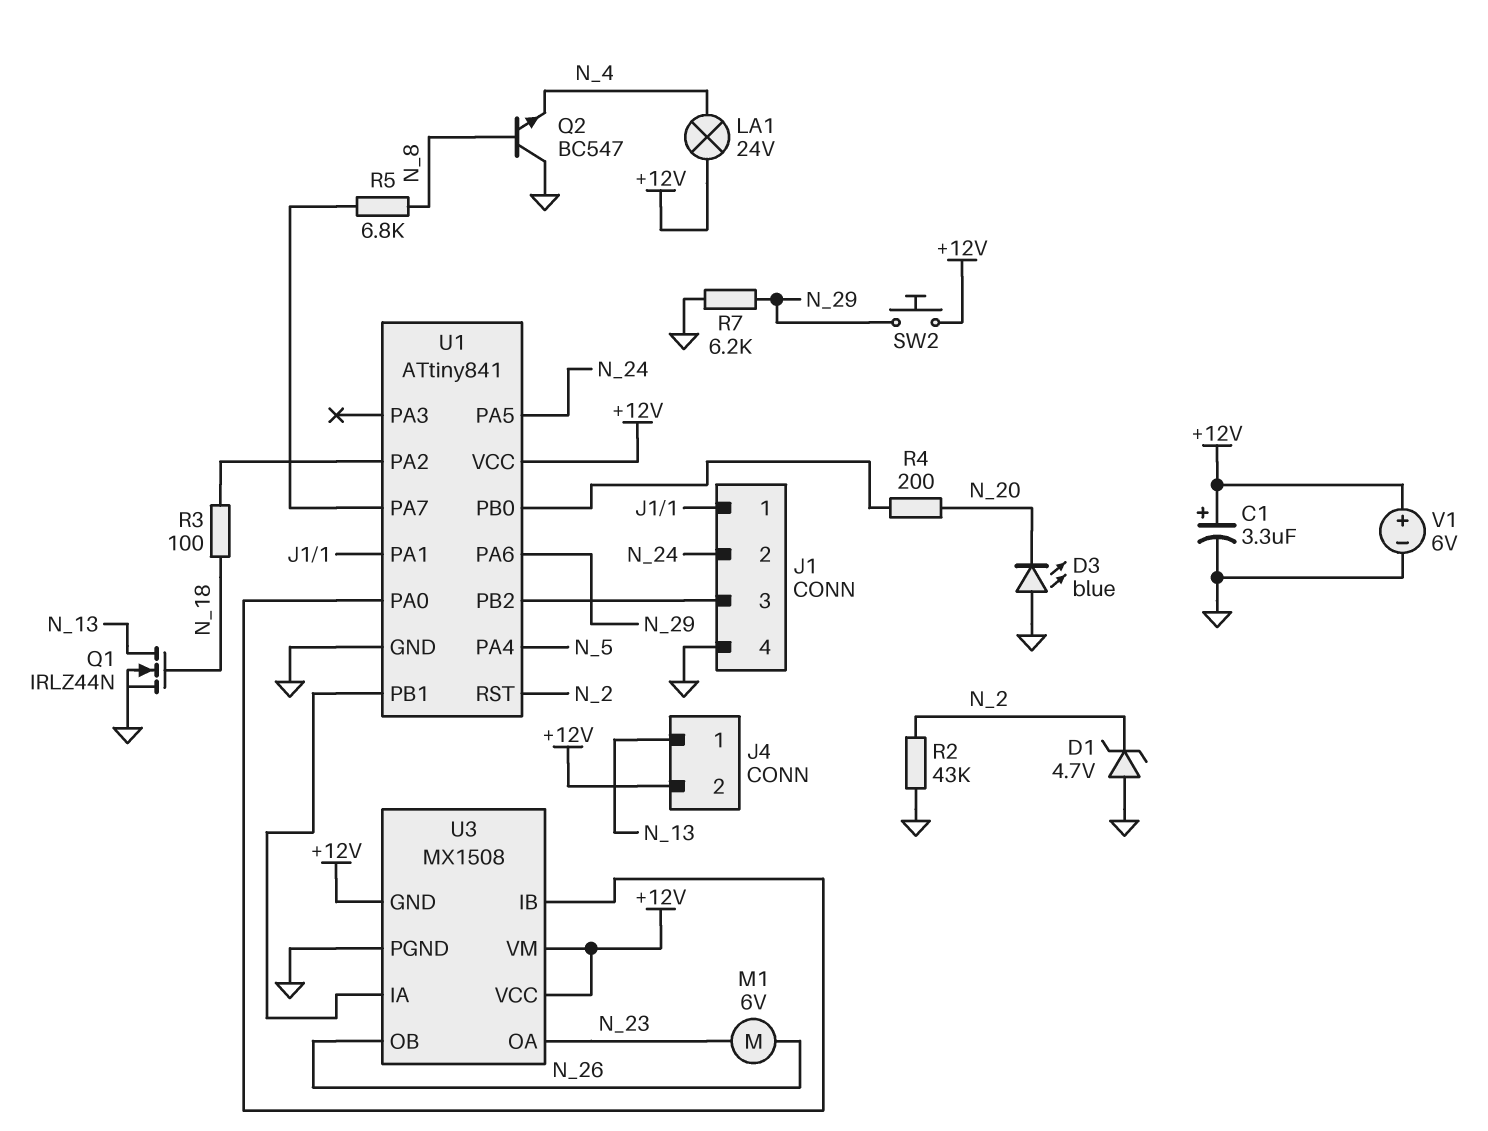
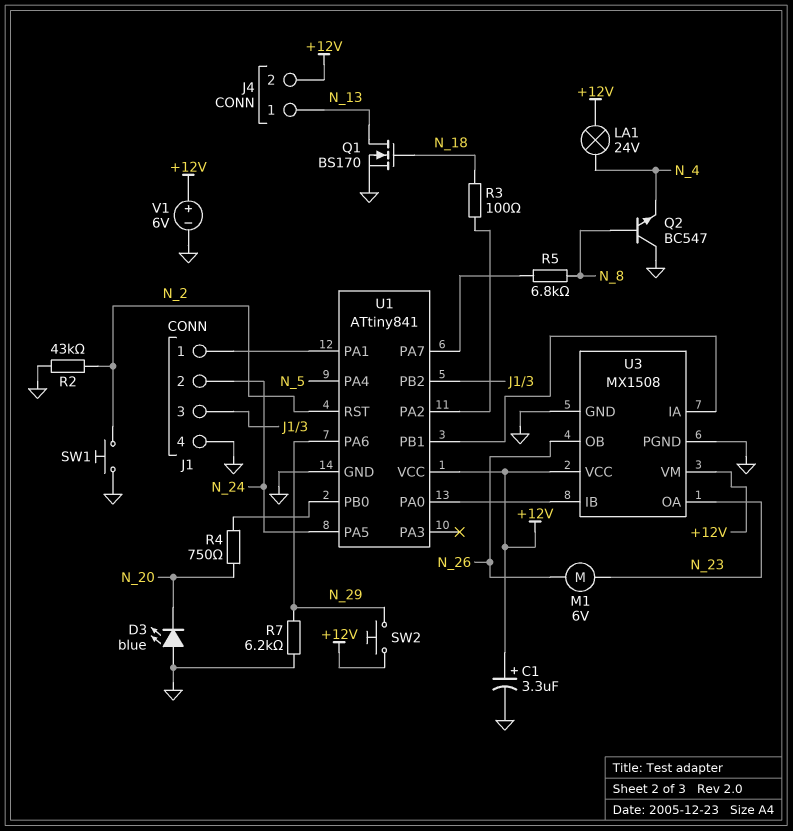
D1: zener 4.7V (A GND, K N_2) -> none
Q1: NMOS IRLZ44N (G N_18, D N_13, S GND) -> NMOS BS170 (G N_18, D N_13, S GND)
R4: 200 (N_20, U1/PB0) -> 750 (N_20, U1/PB0)
SW1: none -> button (GND, N_2)
U3 pin GND: +12V -> GND

